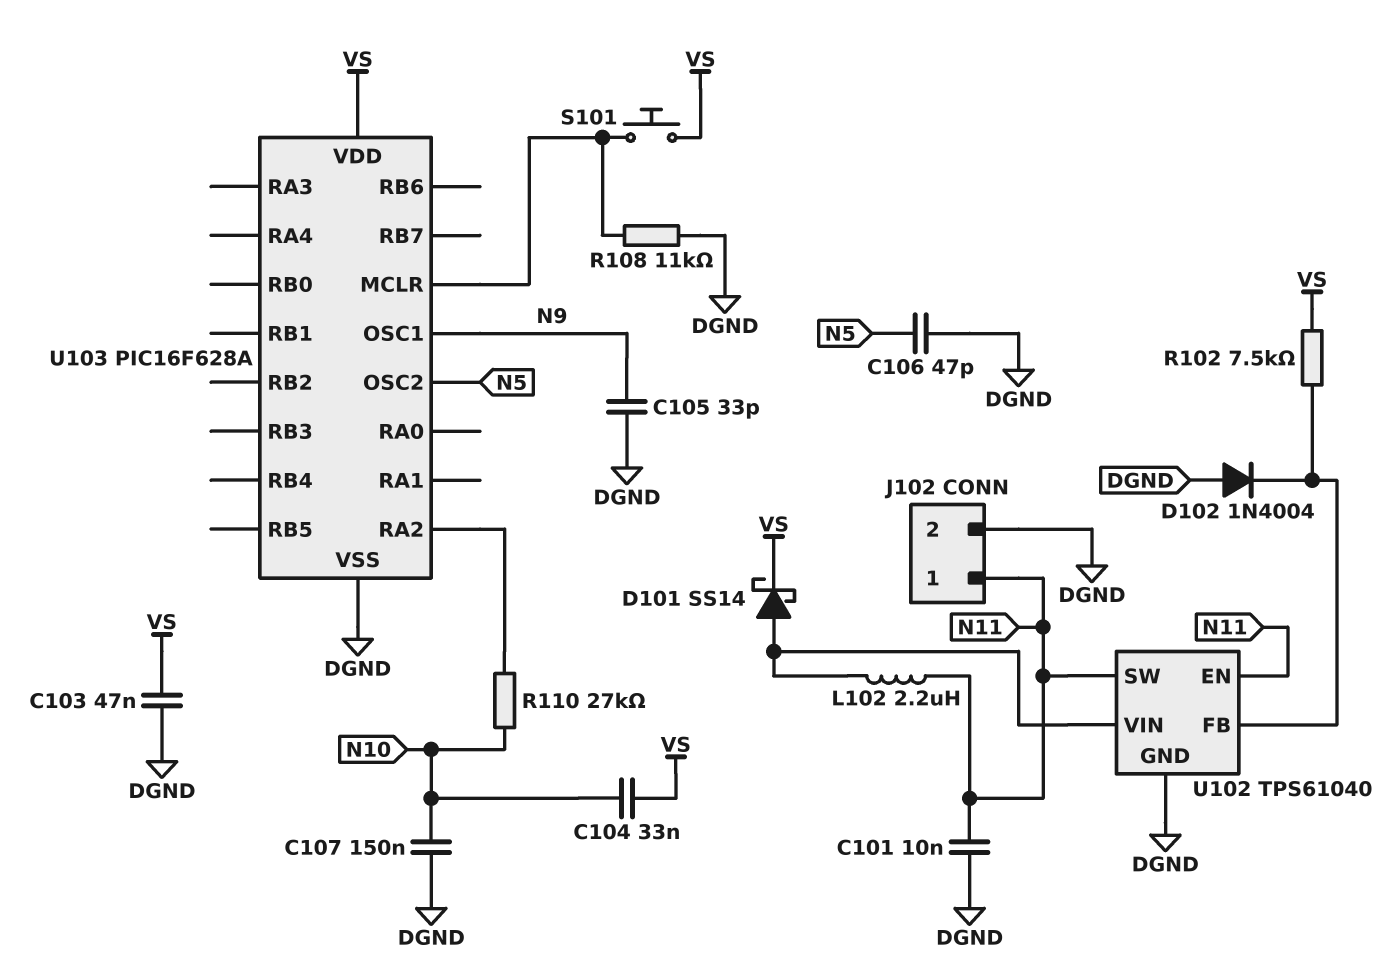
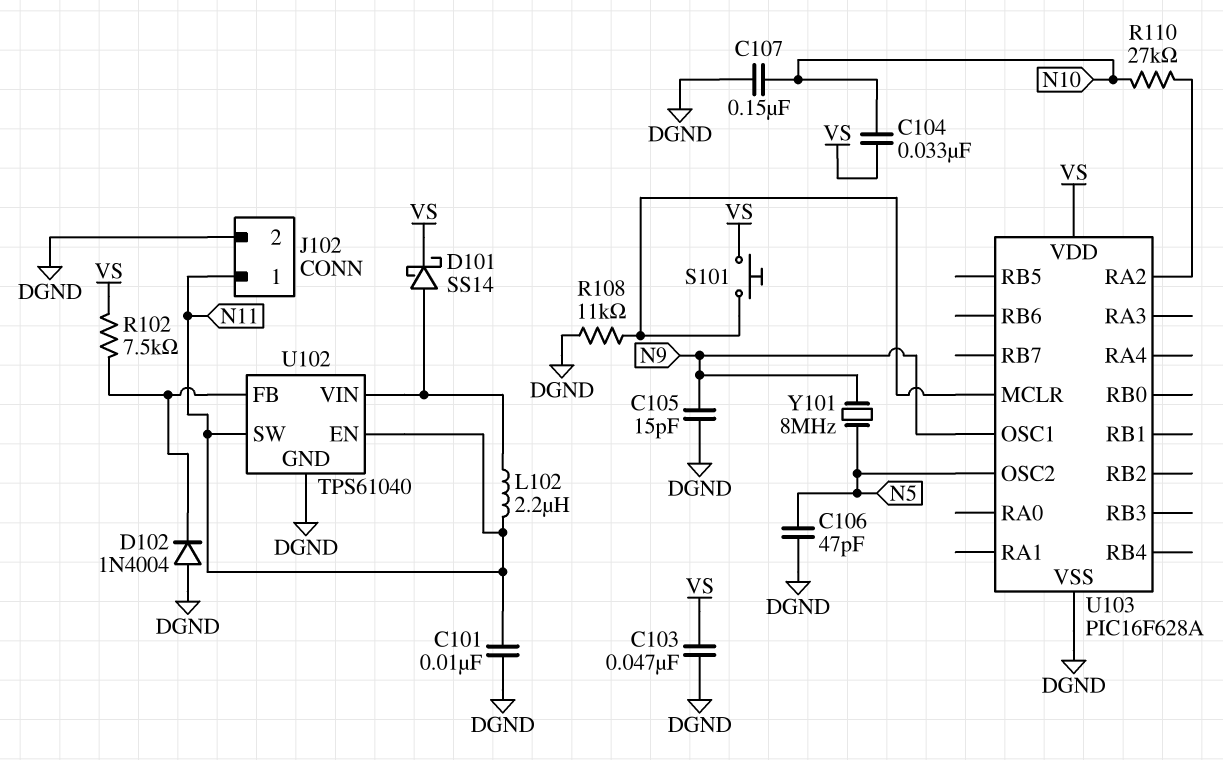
C105: 33pF (DGND, N9) -> 15pF (DGND, N9)
Y101: none -> 8MHz (N5, N9)

